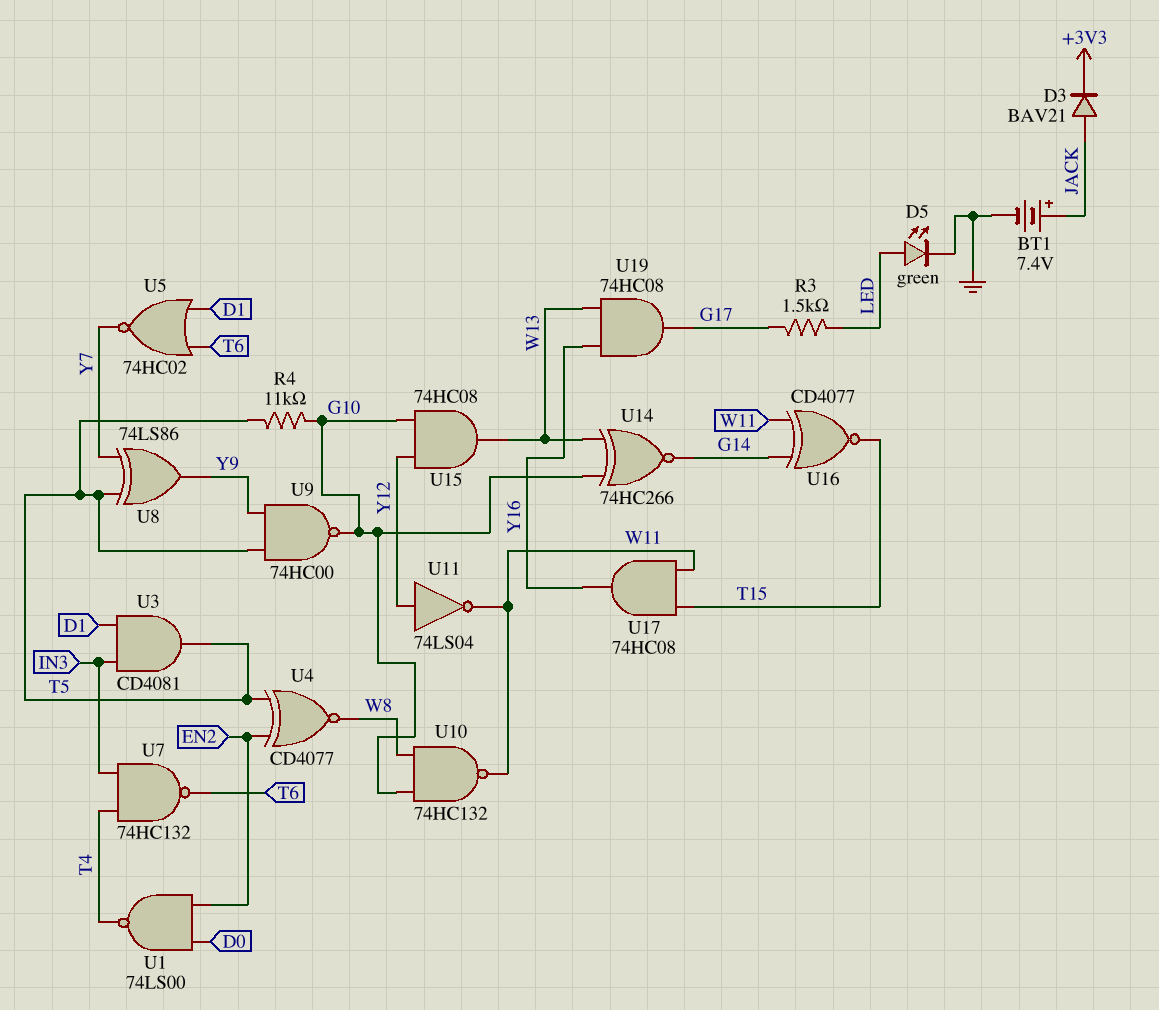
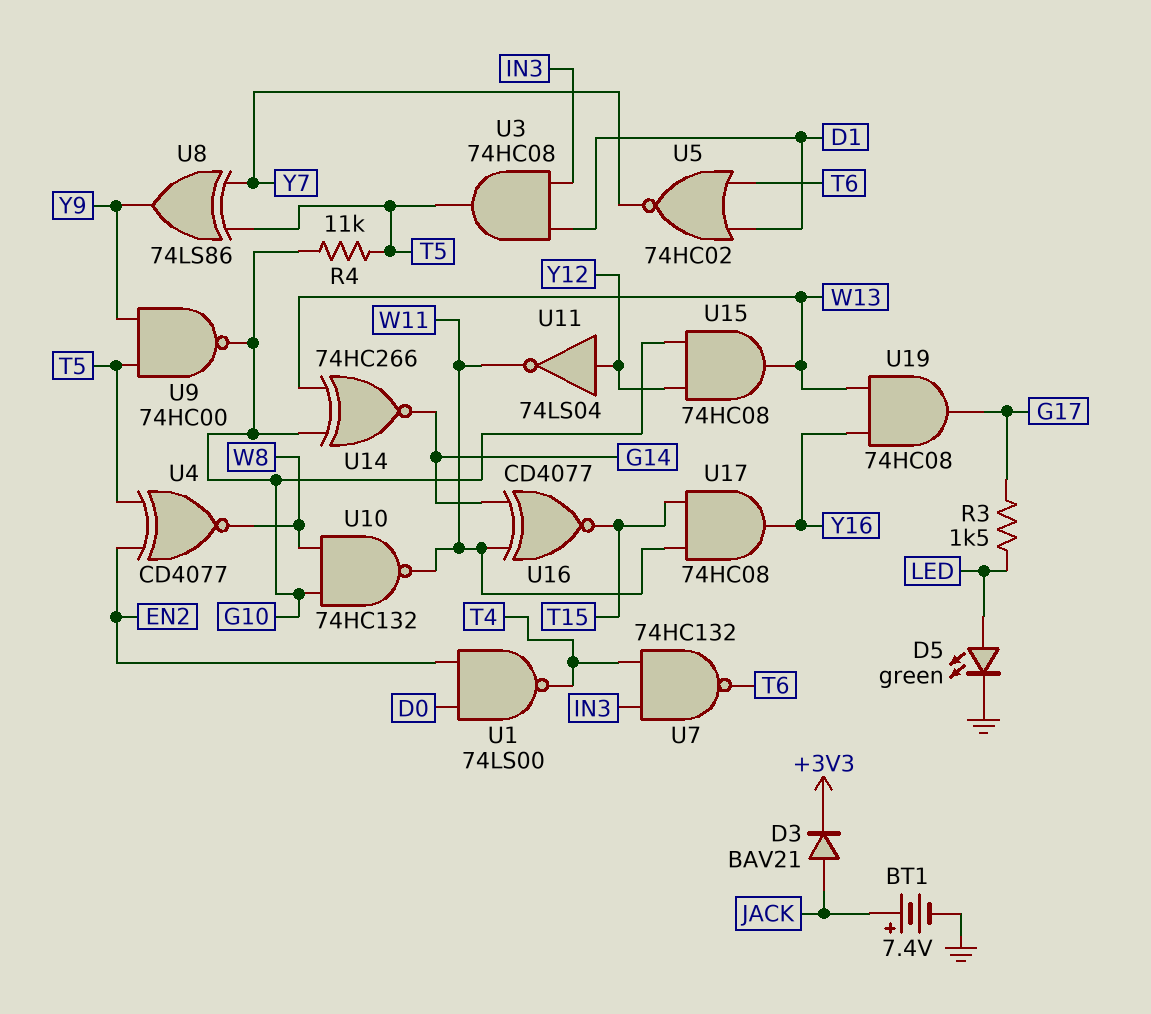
U3: AND CD4081 (in D1, in IN3, out T5) -> AND 74HC08 (in D1, in IN3, out T5)

